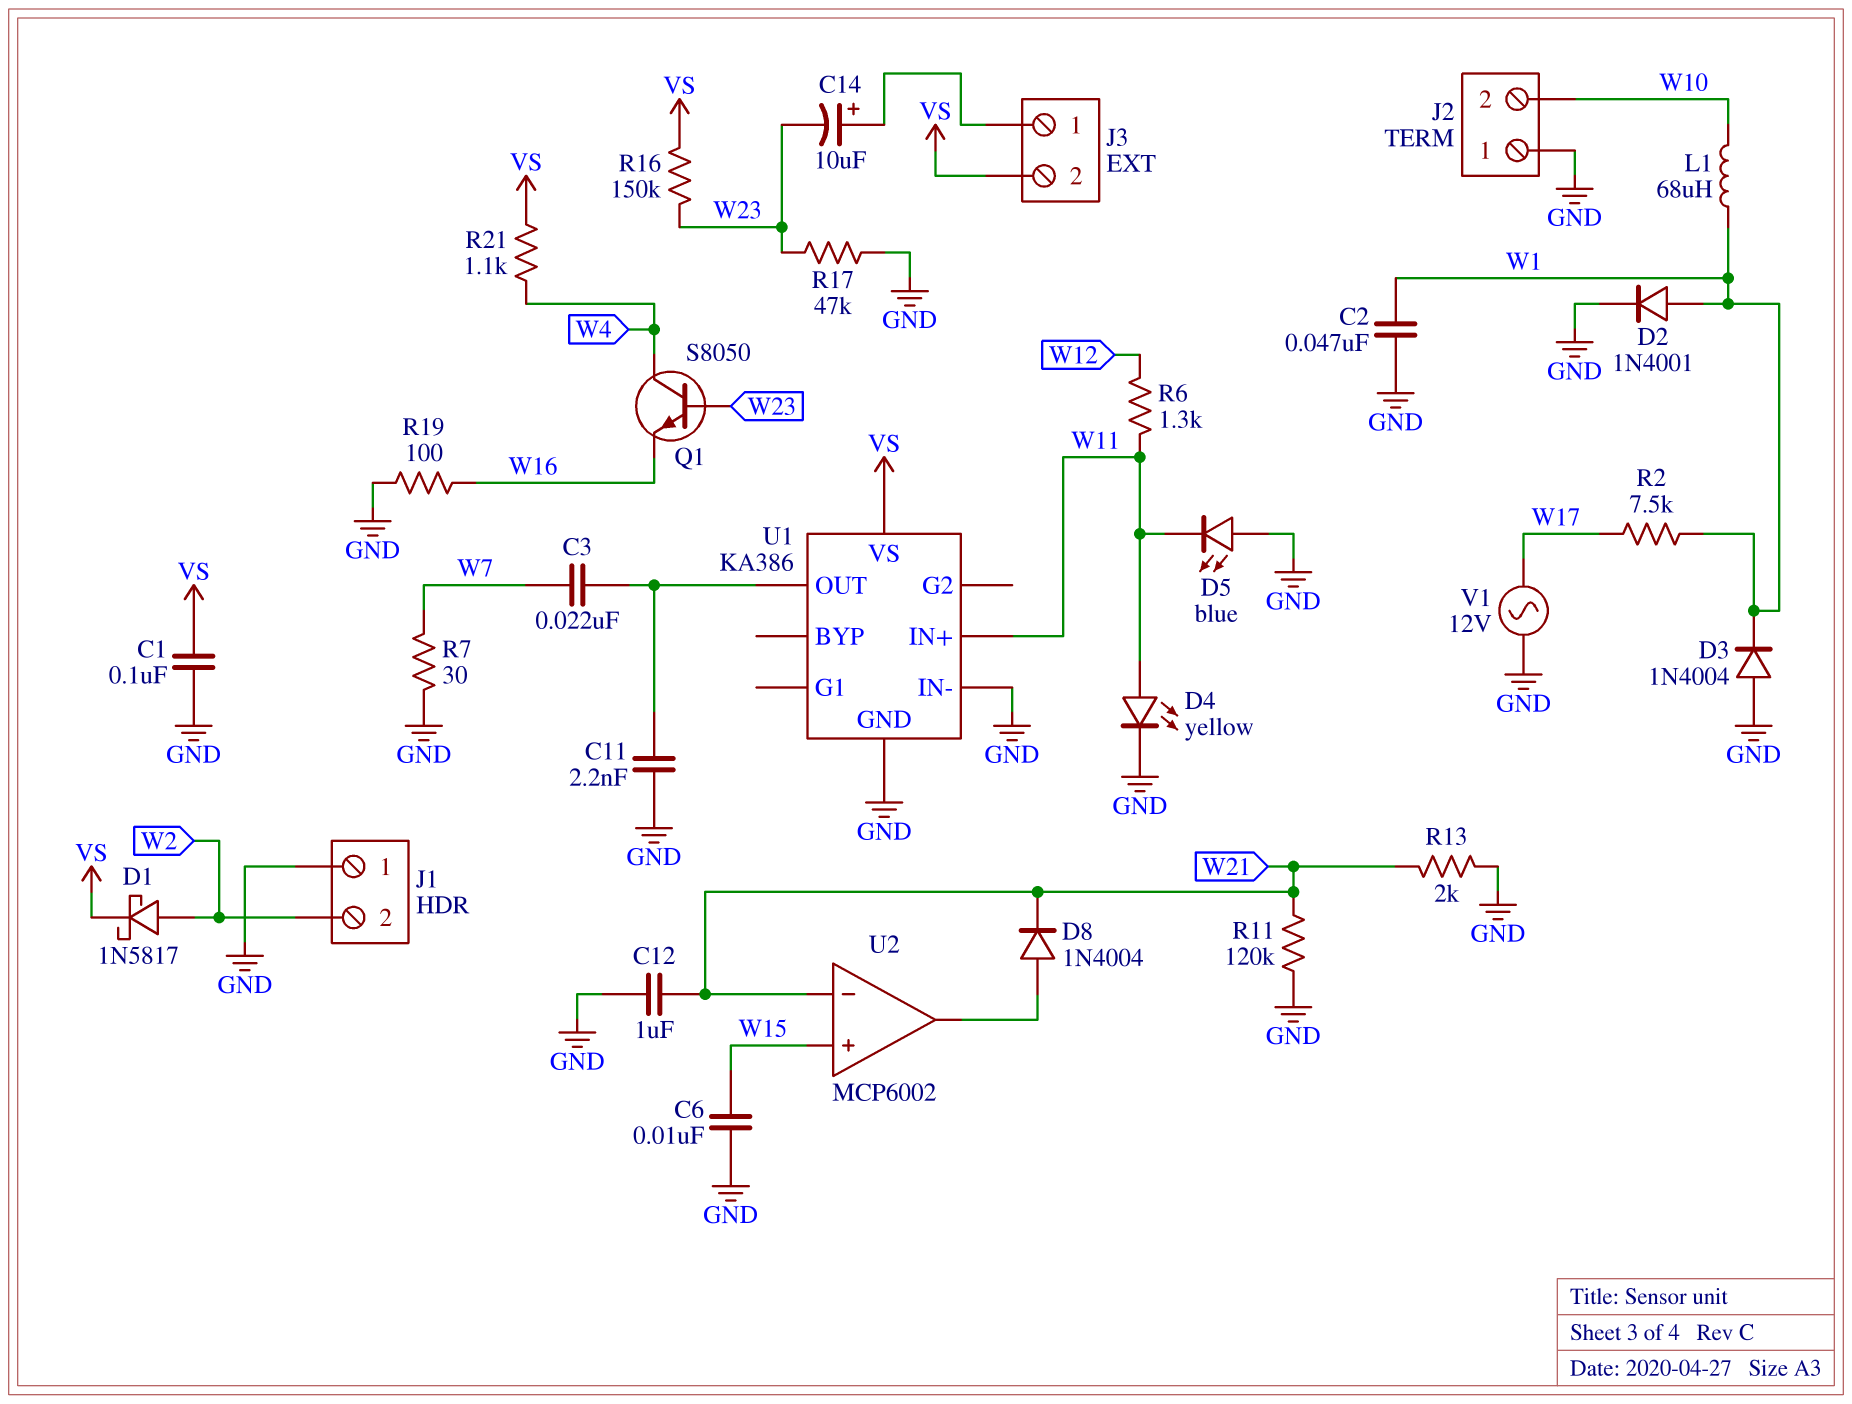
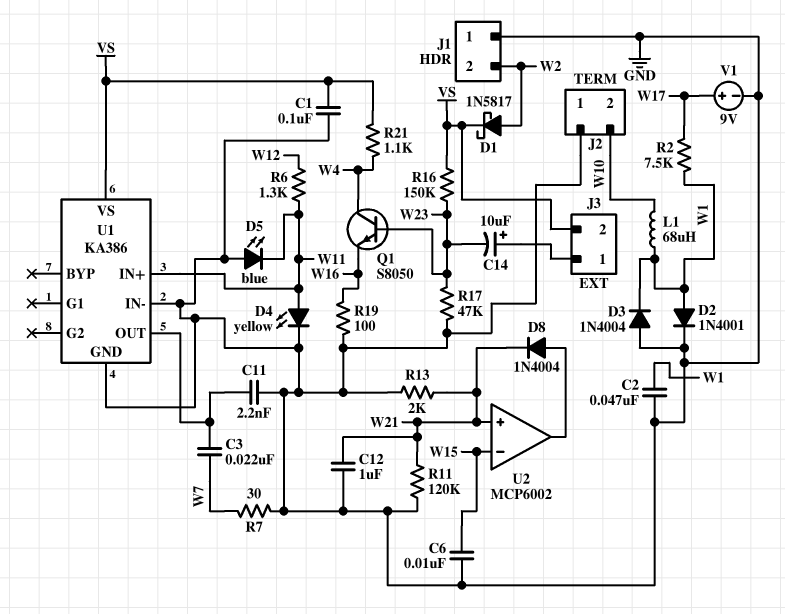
U2 pin in+: W15 -> W21
U2 pin in-: W21 -> W15
V1: AC 12V (GND, W17) -> 9V (plus W17, minus GND)

